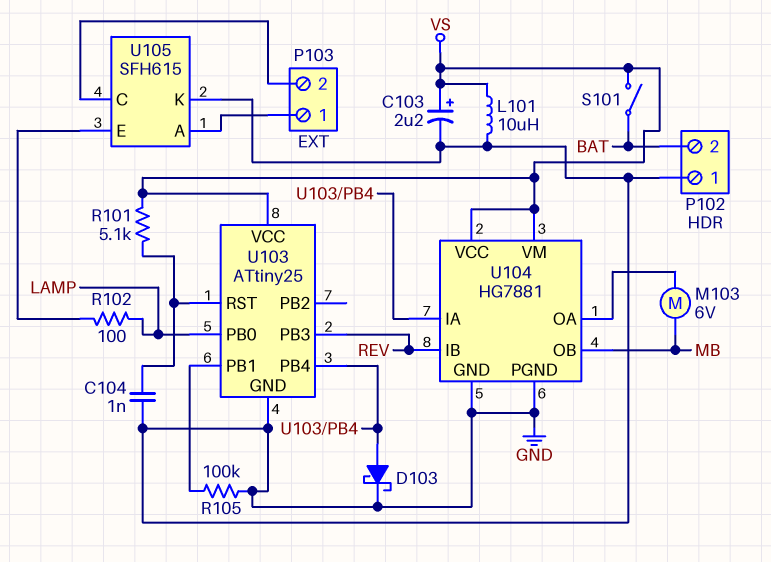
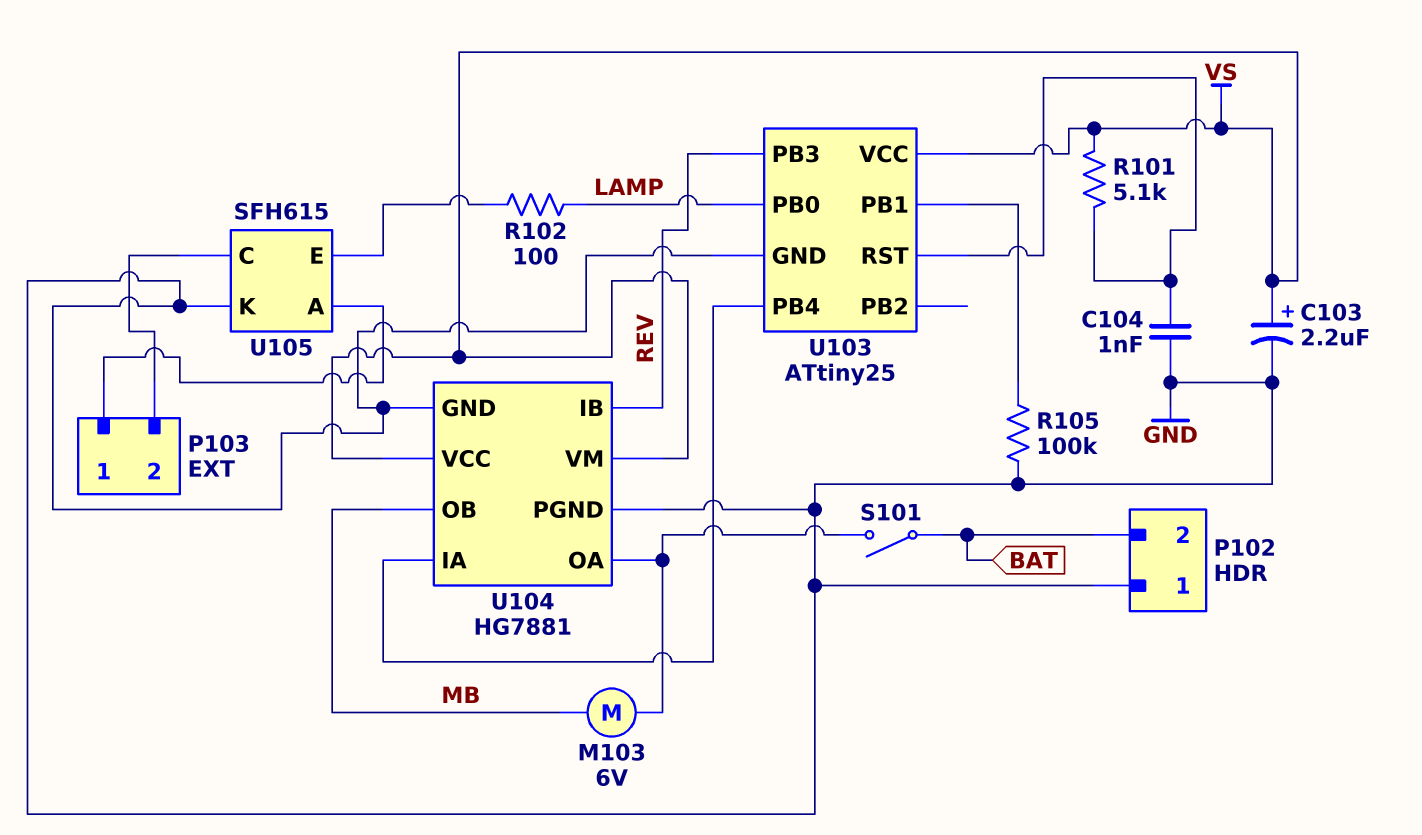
D103: schottky (A U103/PB4, K GND) -> none
L101: 10uH (GND, VS) -> none
S101: switch (BAT, VS) -> switch (BAT, U104/OA)

